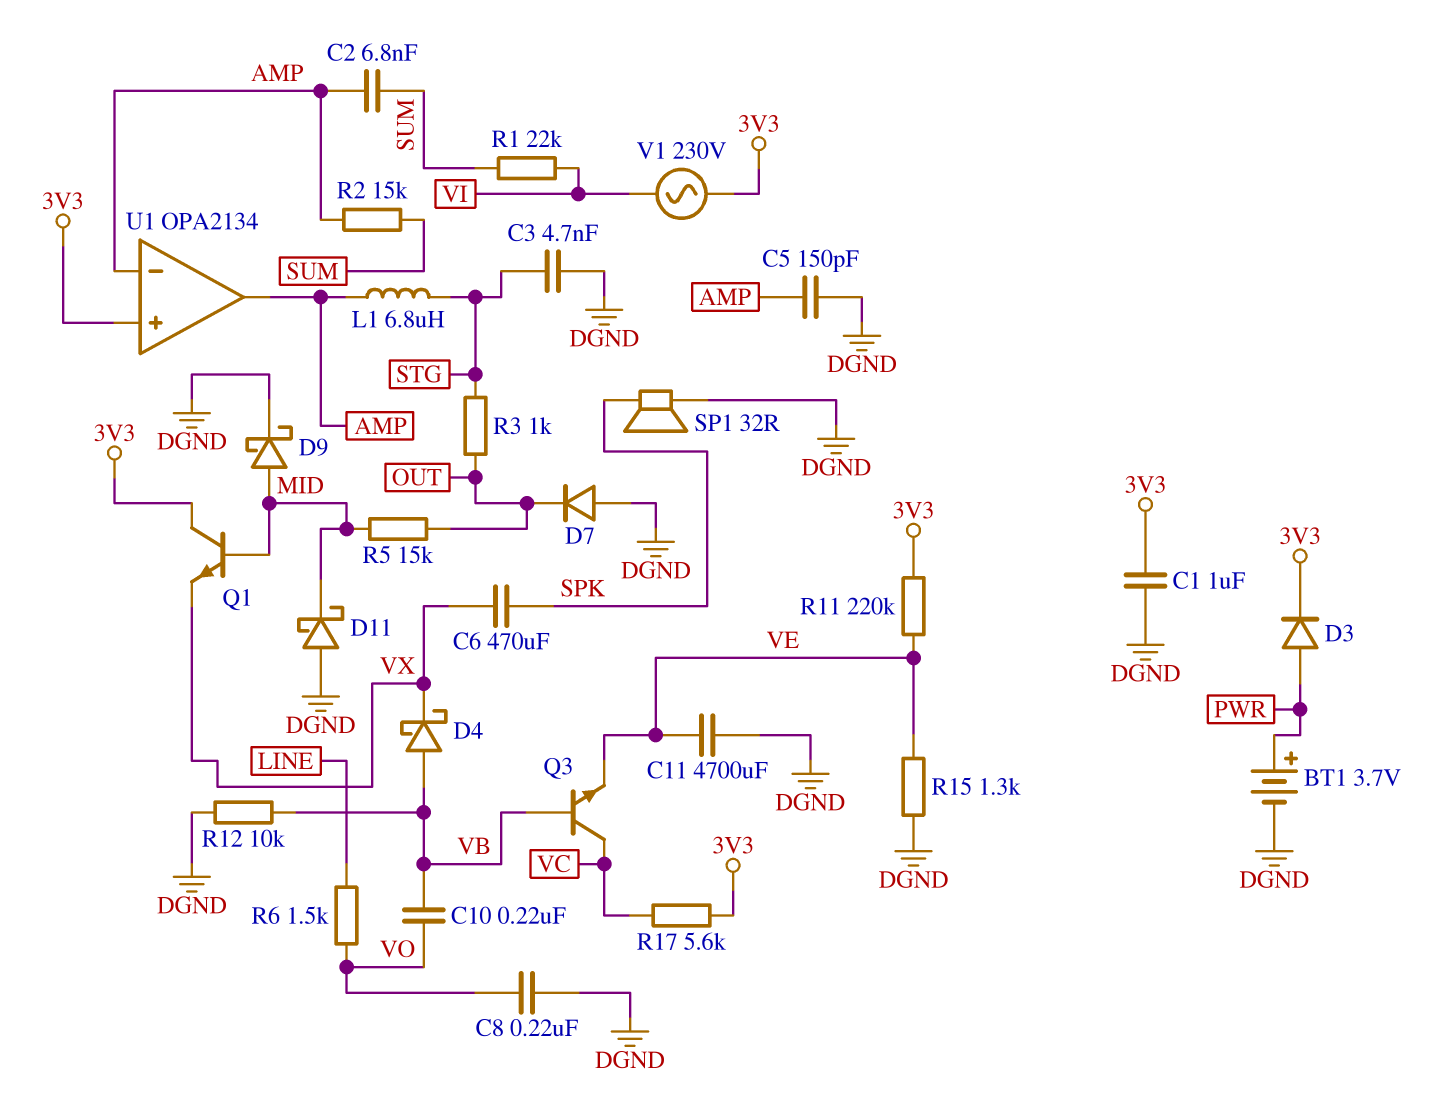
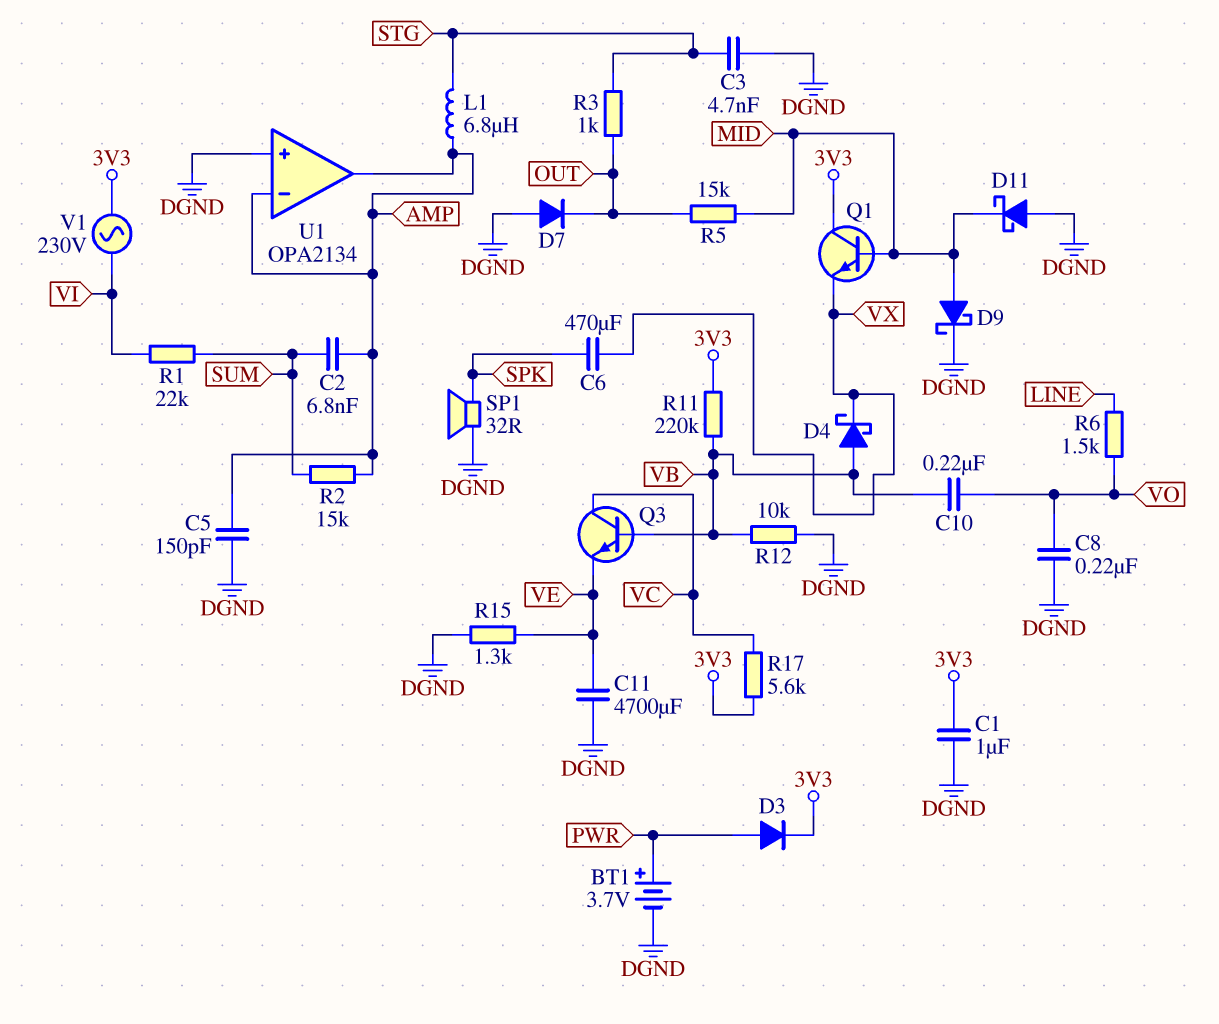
R11: 220k (3V3, VE) -> 220k (3V3, VB)
U1 pin in+: 3V3 -> DGND

